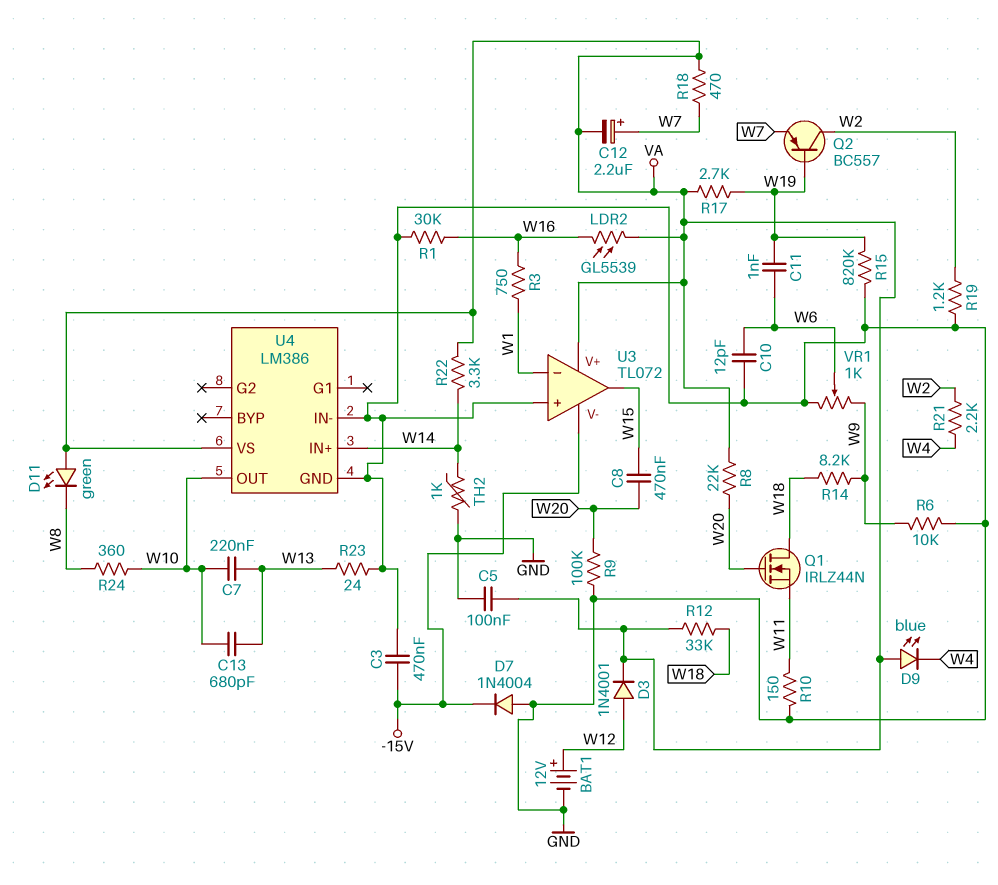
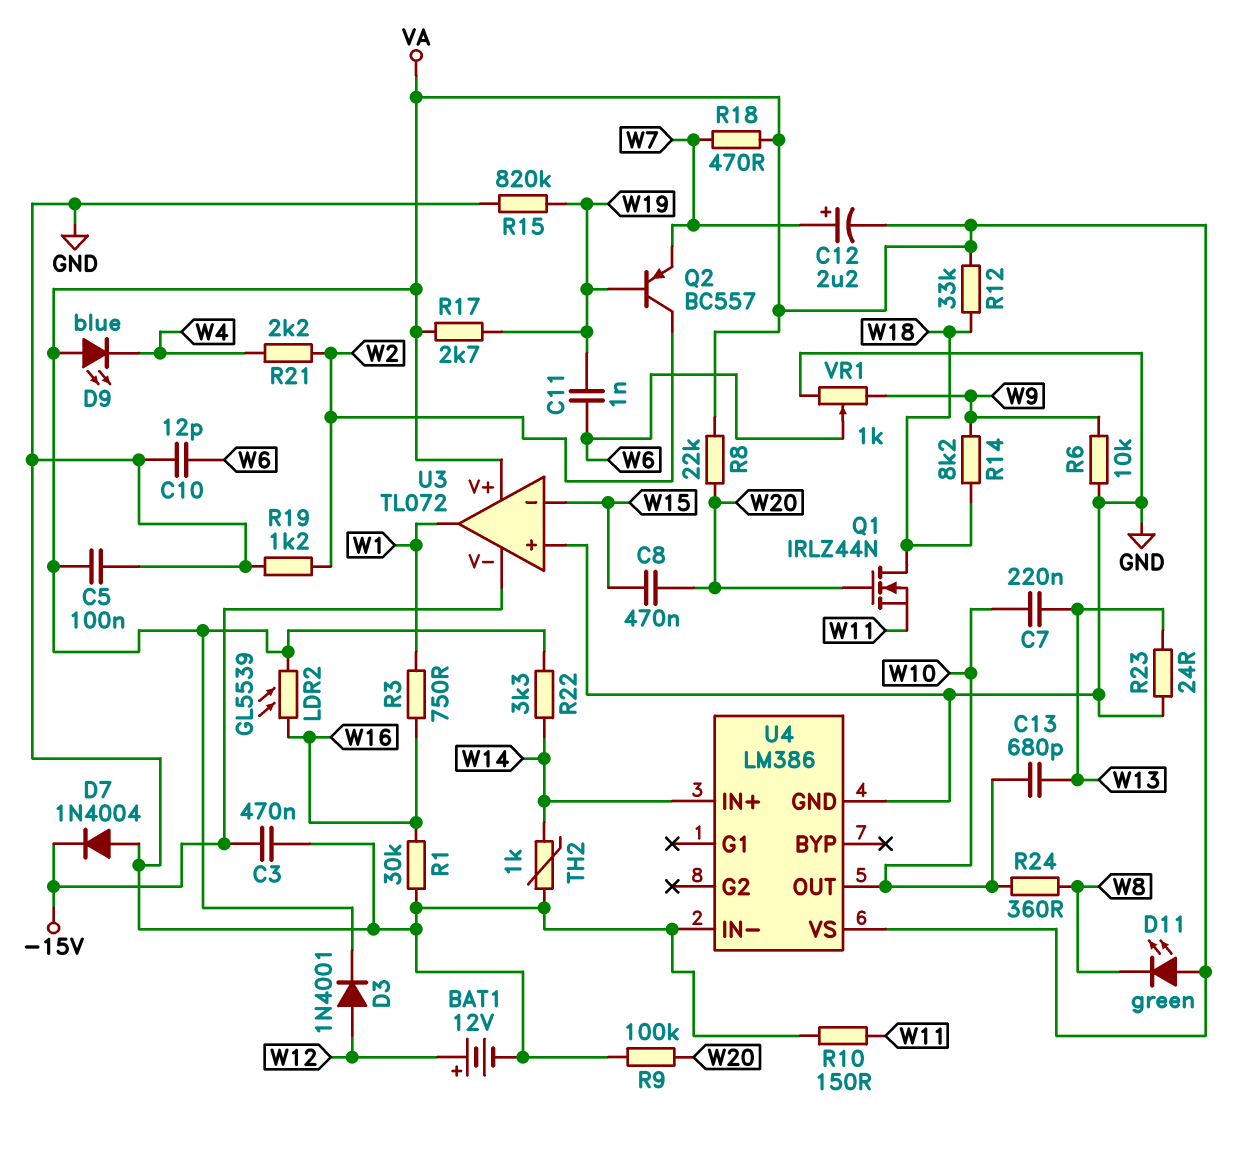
U3 pin in-: W1 -> W15
U3 pin out: W15 -> W1

